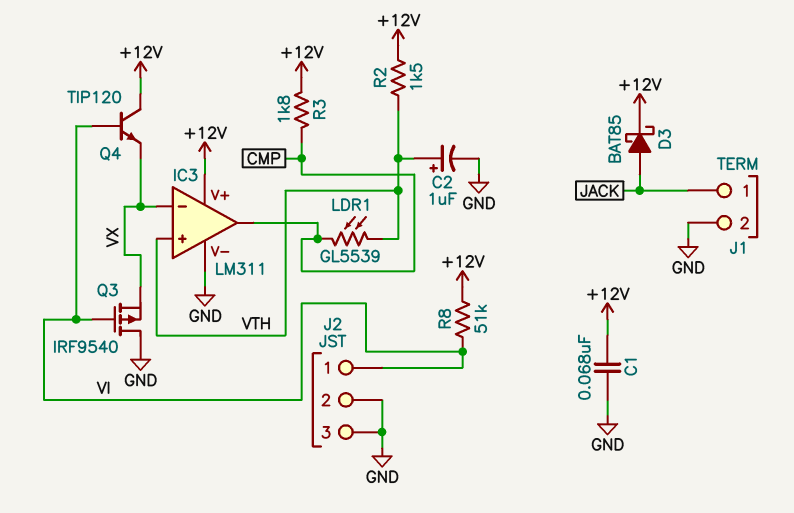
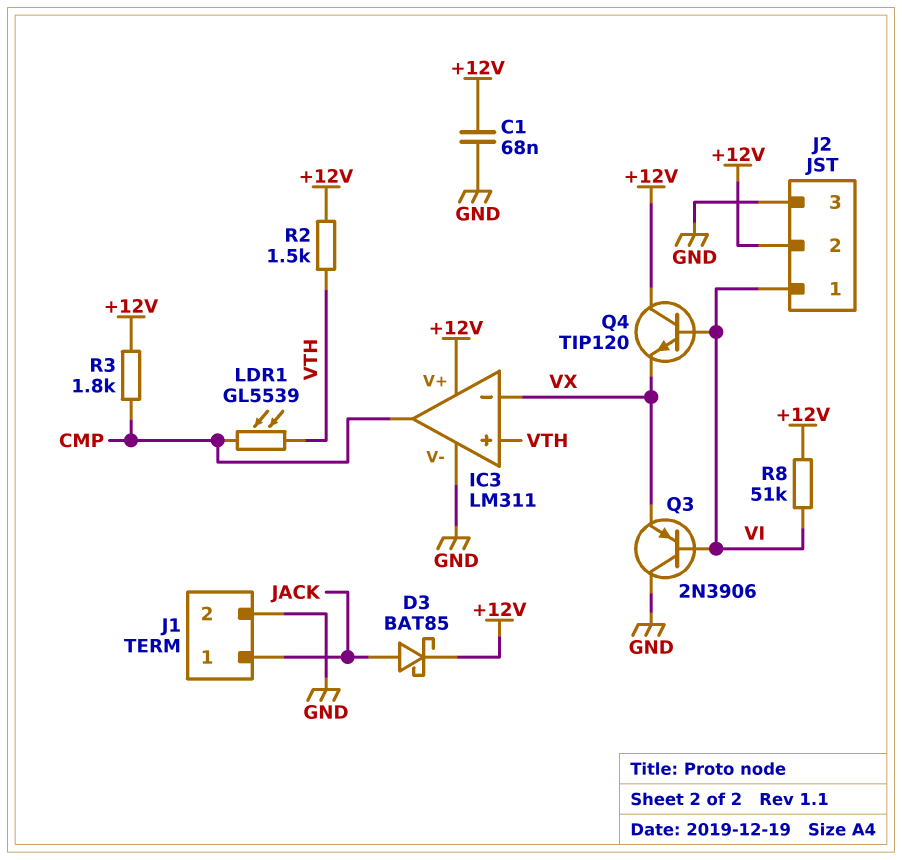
C2: 1uF (plus VTH, minus GND) -> none
J2 pin 2: GND -> +12V
Q3: PMOS IRF9540 (G VI, D GND, S VX) -> PNP 2N3906 (B VI, C GND, E VX)

